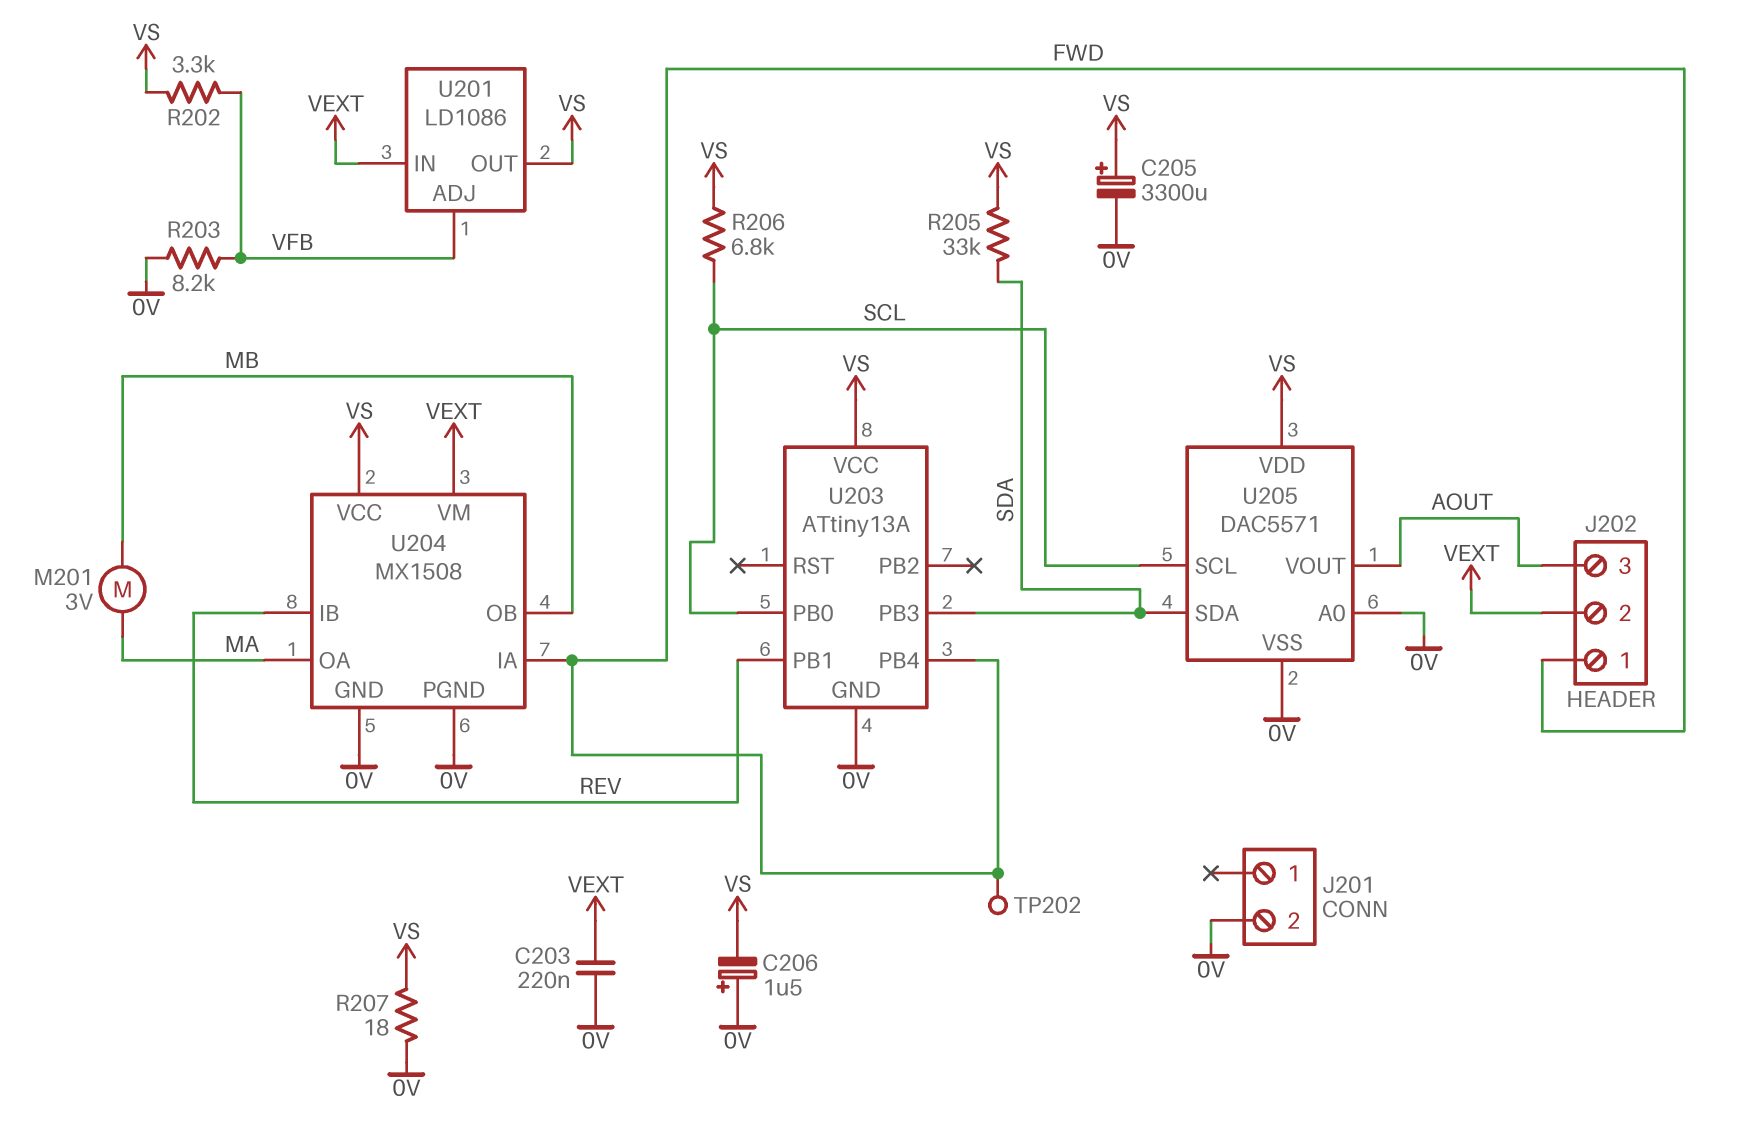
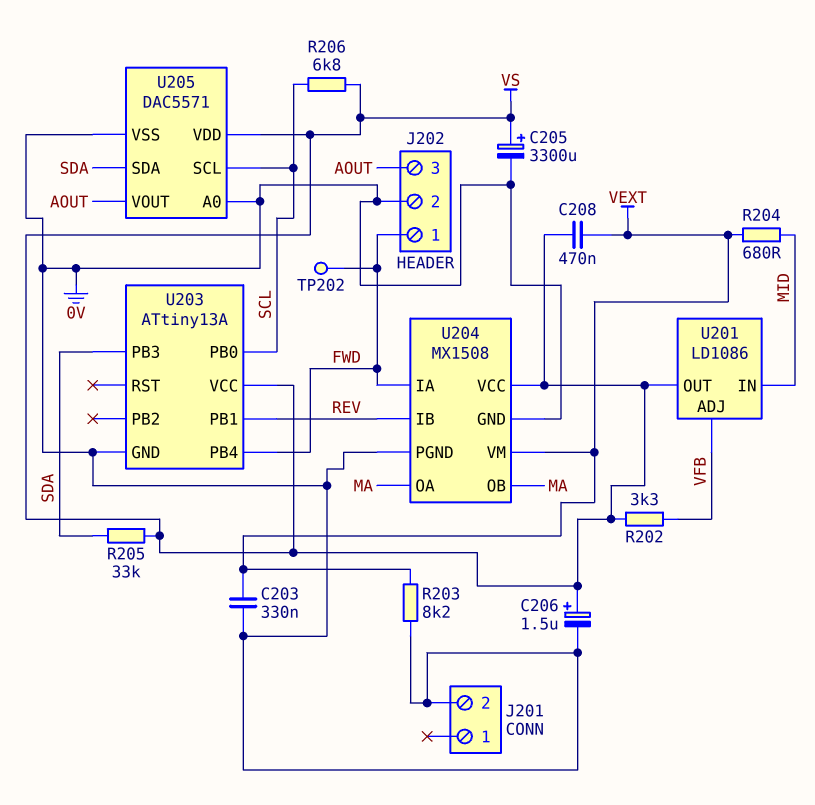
C203: 220nF (0V, VEXT) -> 330nF (0V, VEXT)
C206: 1.5uF (plus 0V, minus VS) -> 1.5uF (plus VS, minus 0V)
C208: none -> 470nF (VEXT, VS)
J202 pin 2: VEXT -> 0V
M201: motor 3V (MA, MB) -> none
R203: 8.2k (0V, VFB) -> 8.2k (0V, VEXT)
R204: none -> 680 (MID, VEXT)
R207: 18 (0V, VS) -> none
U201 pin IN: VEXT -> MID
U204 pin OB: MB -> MA

